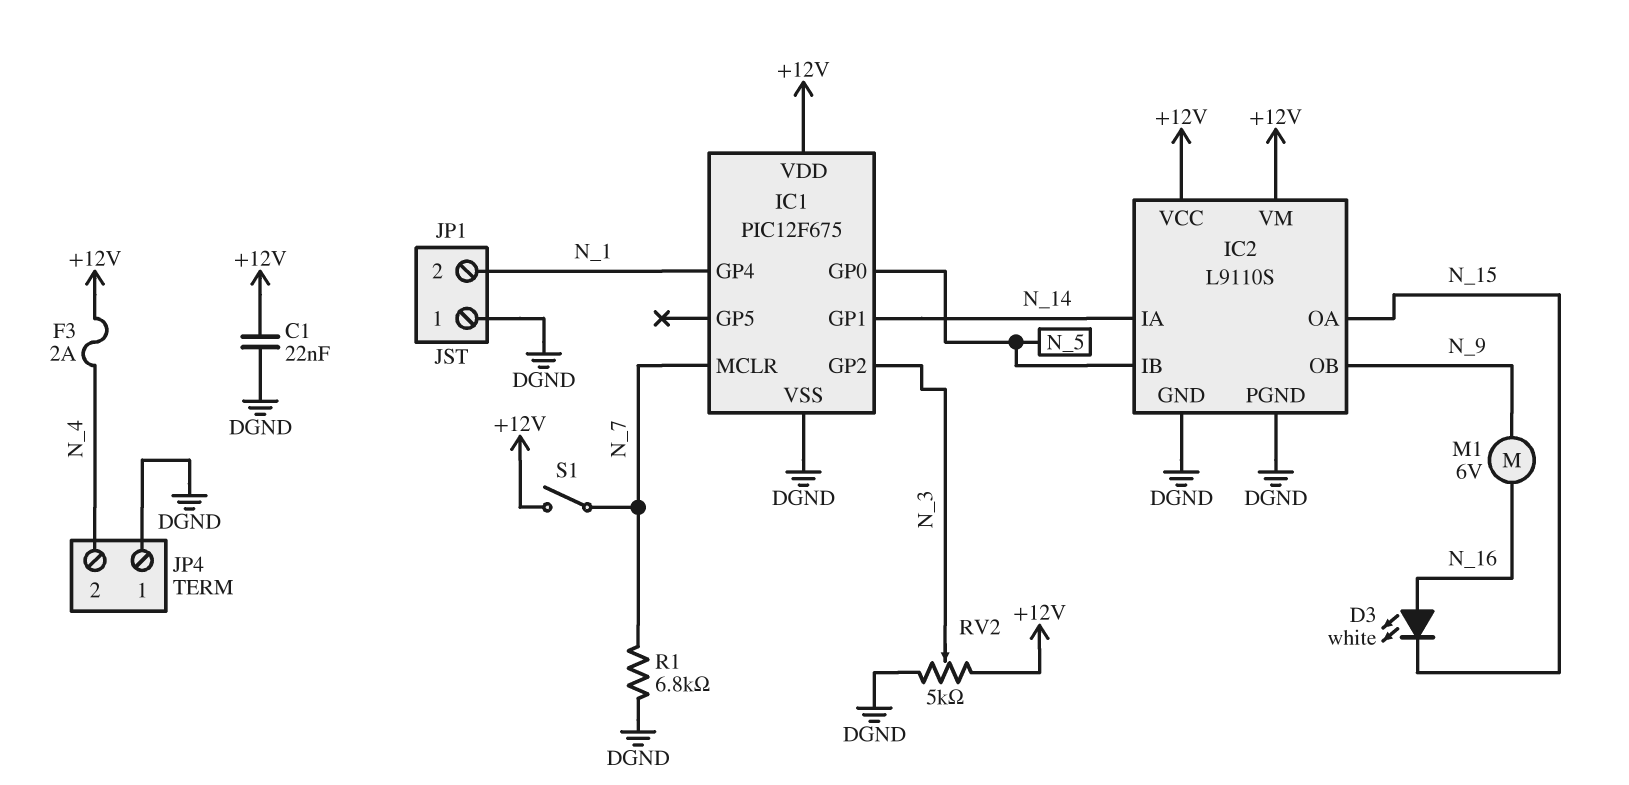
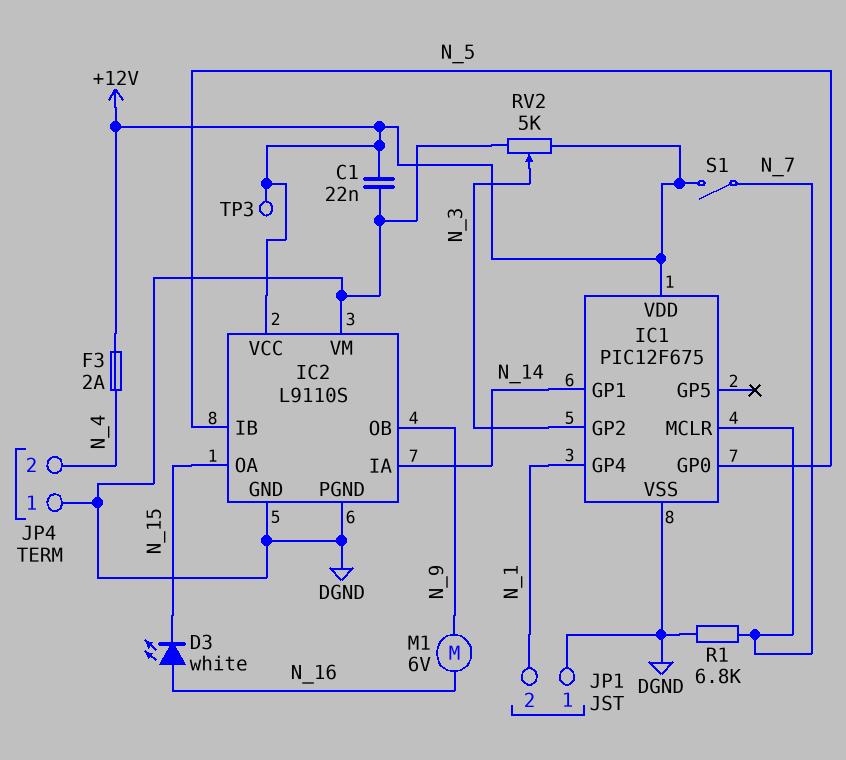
IC2 pin VM: +12V -> DGND
TP3: none -> test point (+12V)

